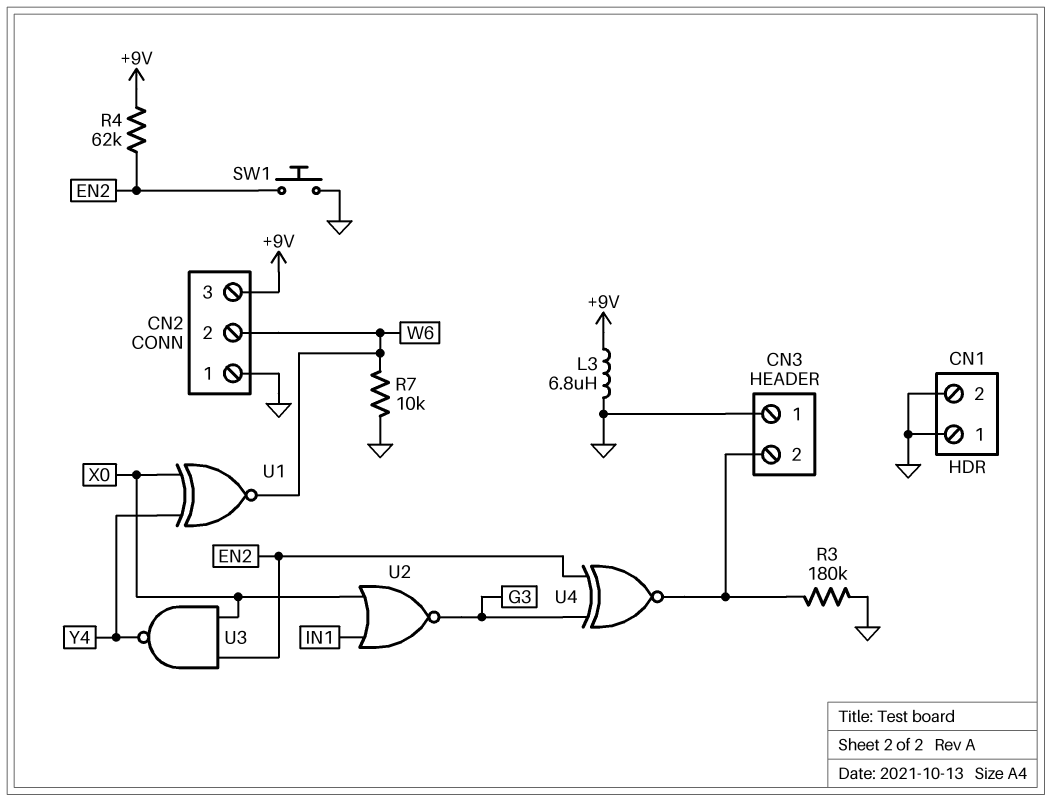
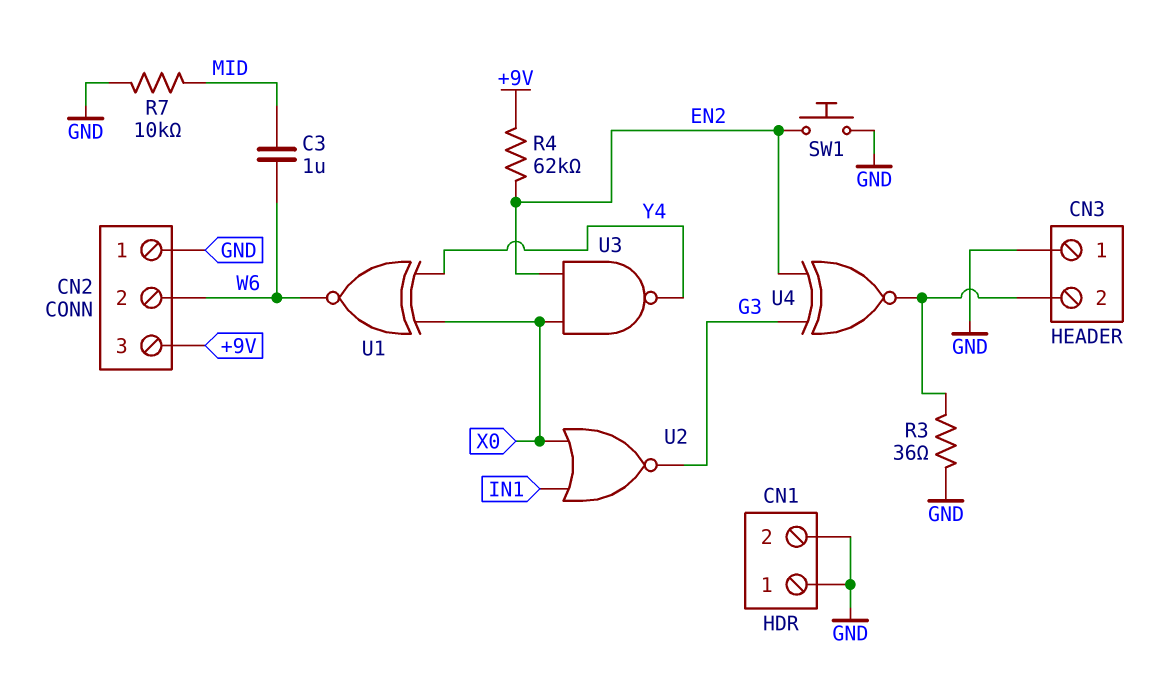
C3: none -> 1uF (MID, W6)
L3: 6.8uH (+9V, GND) -> none
R3: 180k (CN3/2, GND) -> 36 (CN3/2, GND)
R7: 10k (GND, W6) -> 10k (GND, MID)

